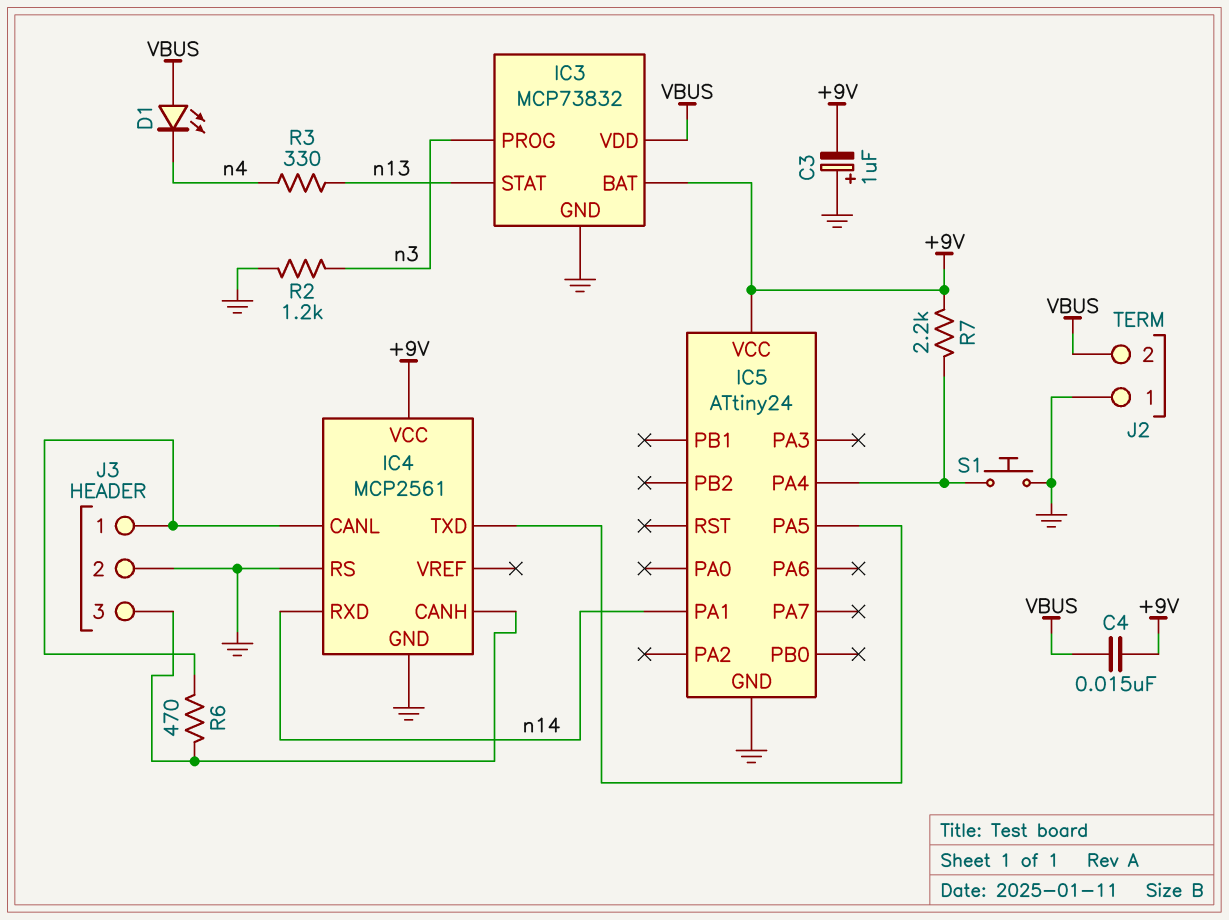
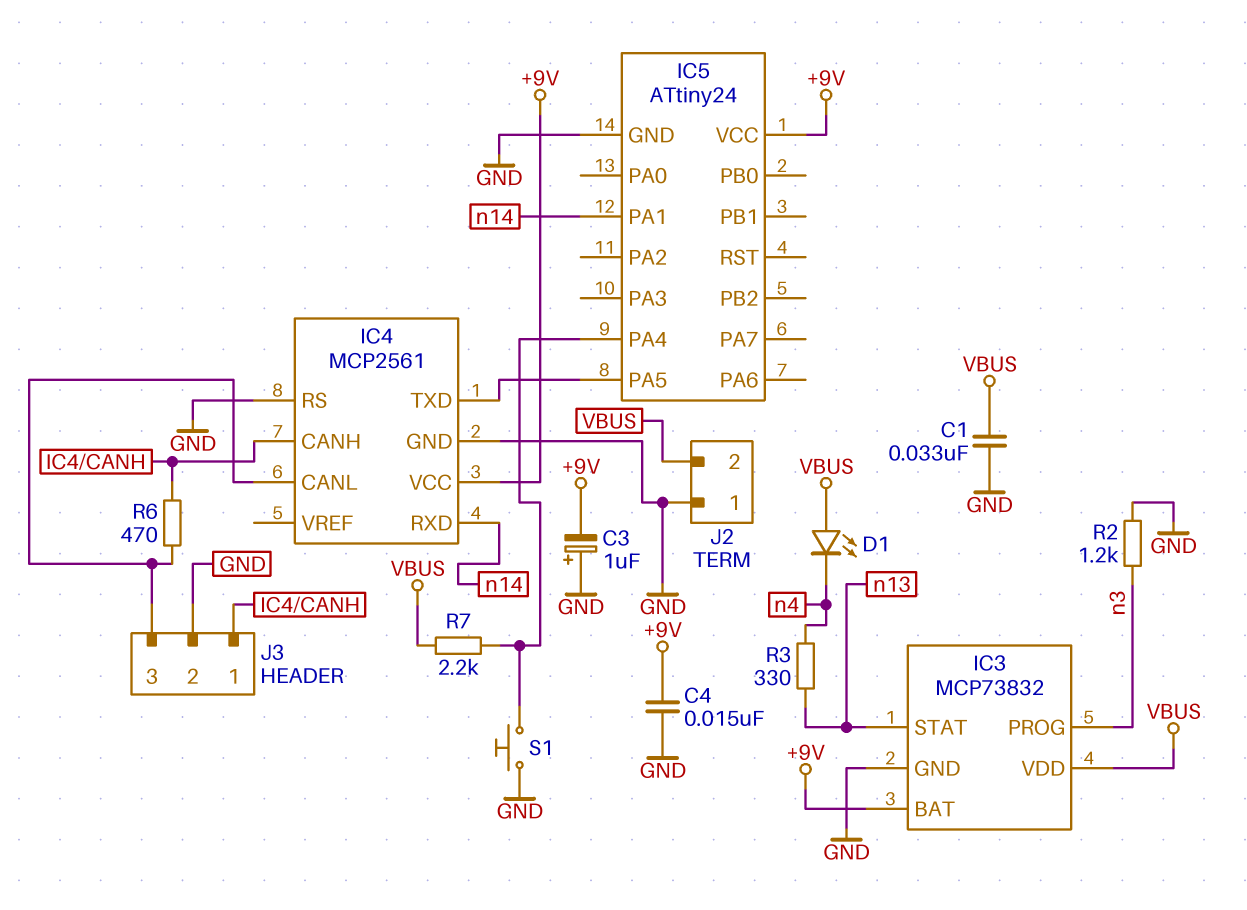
C1: none -> 33nF (GND, VBUS)
C4: 15nF (+9V, VBUS) -> 15nF (+9V, GND)
J3 pin 1: IC4/CANL -> IC4/CANH
J3 pin 3: IC4/CANH -> IC4/CANL
R7: 2.2k (+9V, IC5/PA4) -> 2.2k (IC5/PA4, VBUS)

